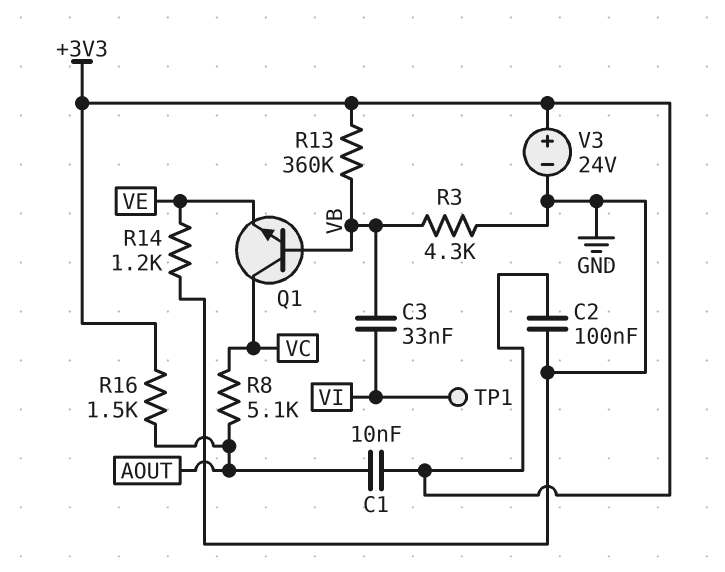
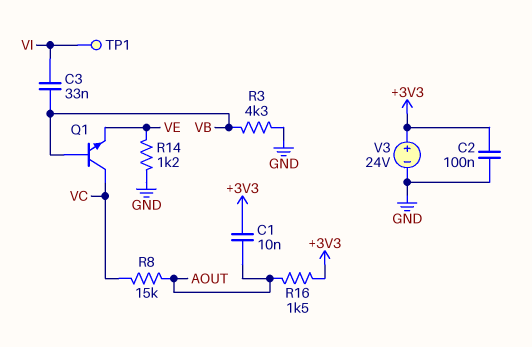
R8: 5.1k (AOUT, VC) -> 15k (AOUT, VC)
R13: 360k (+3V3, VB) -> none

